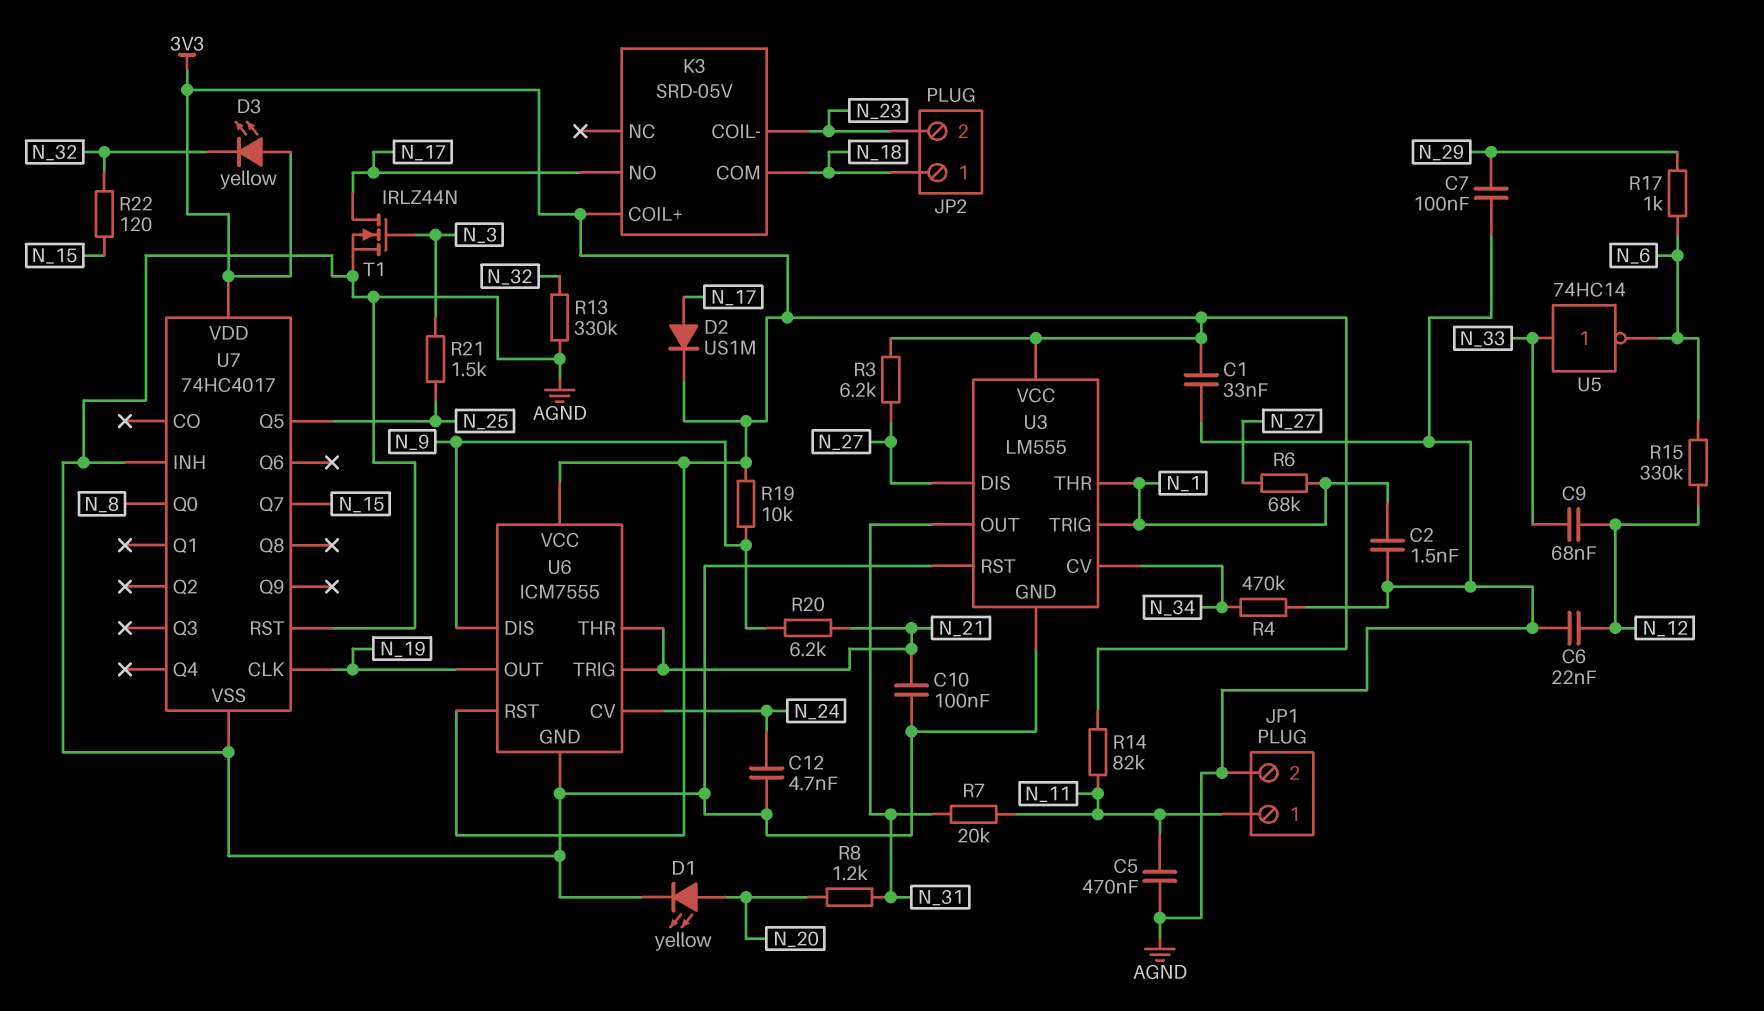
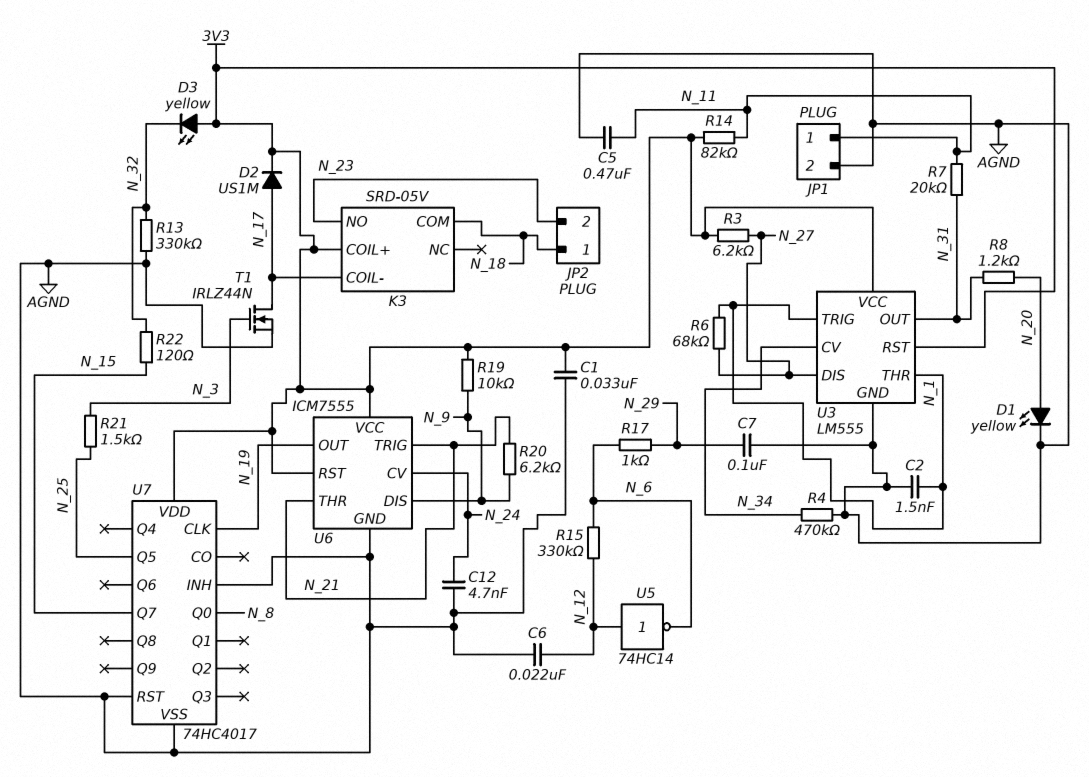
C9: 68nF (N_12, N_33) -> none
C10: 100nF (AGND, N_21) -> none
K3 pin COIL-: N_23 -> N_17
K3 pin NO: N_17 -> N_23
U3 pin RST: AGND -> 3V3
U5: NOT 74HC14 (in N_33, out N_6) -> NOT 74HC14 (in N_12, out N_6)

